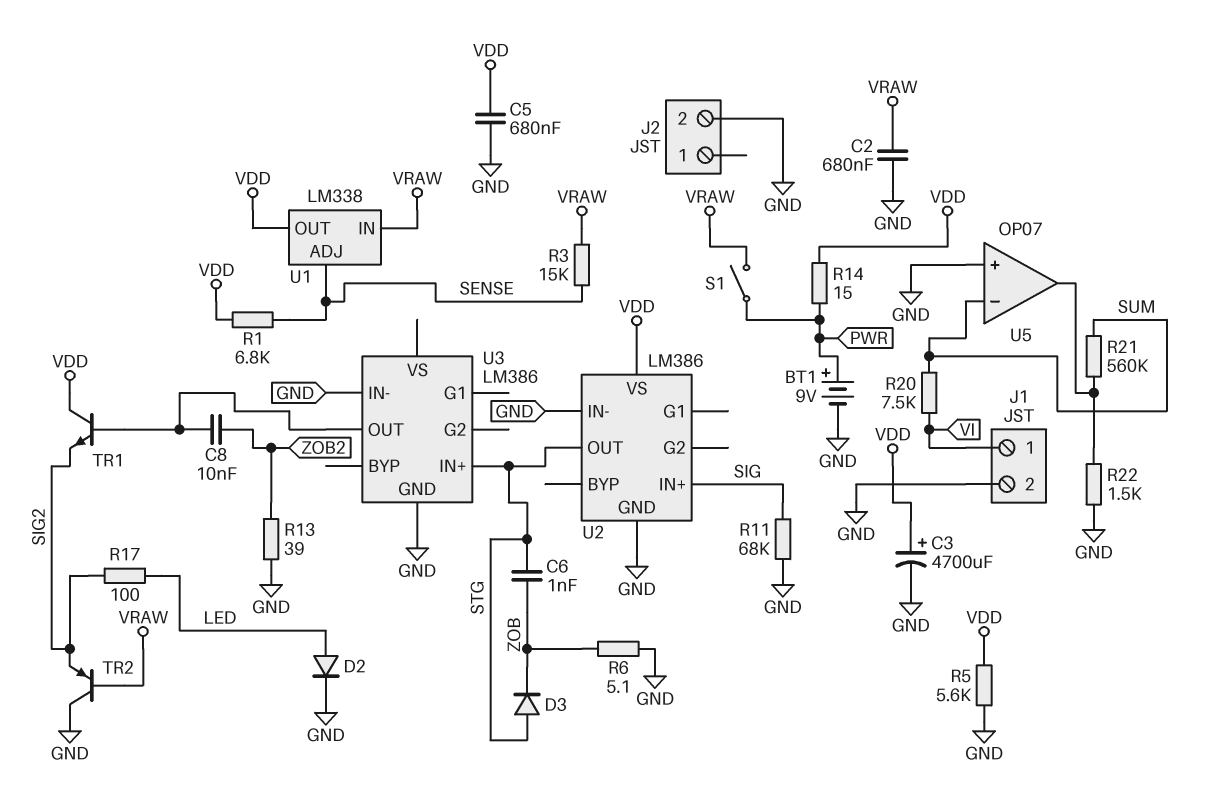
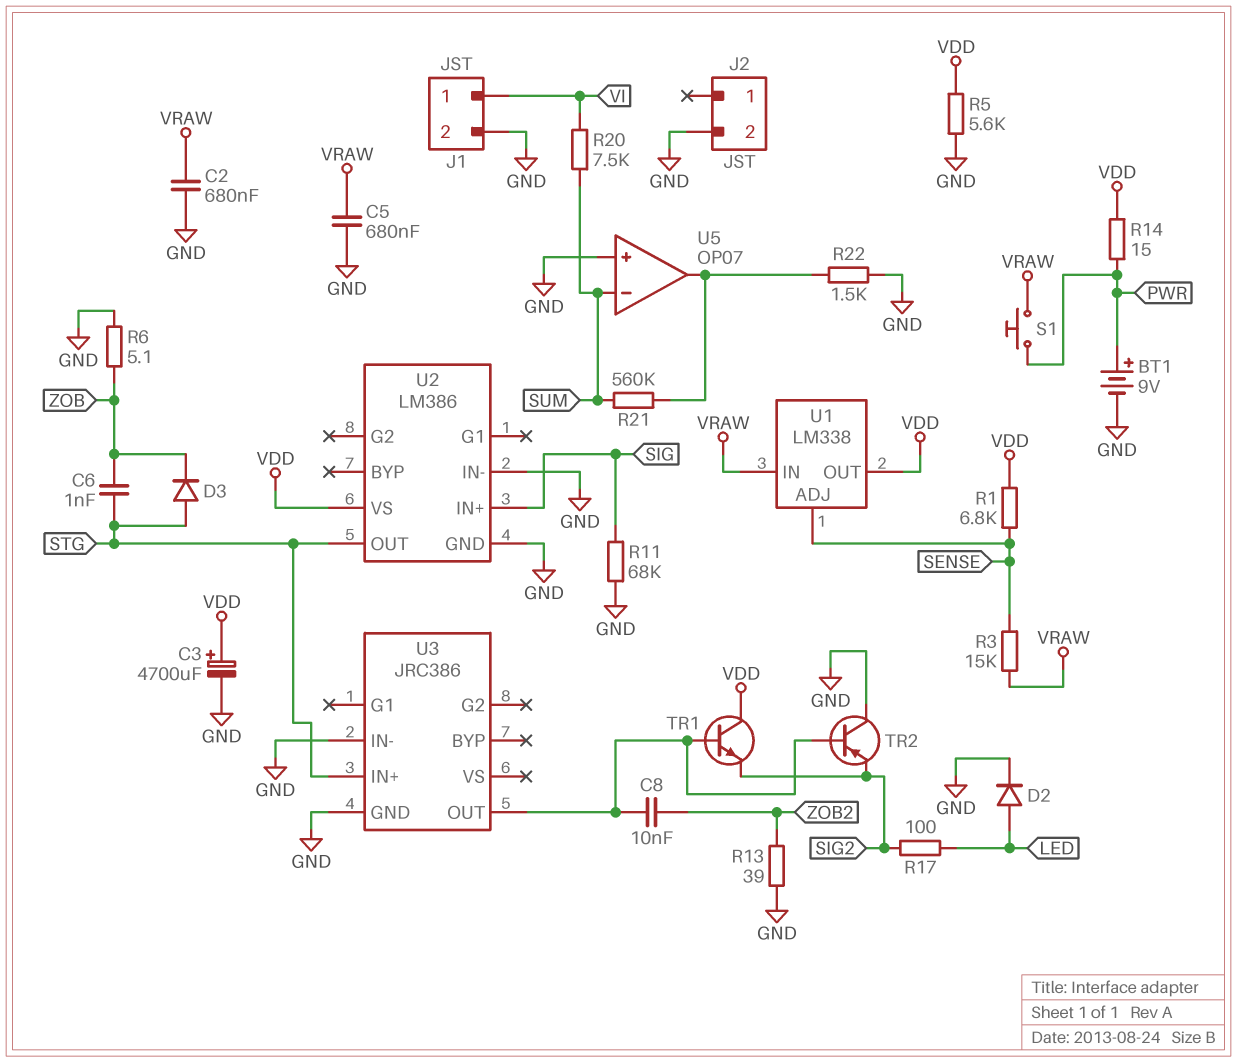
C5: 680nF (GND, VDD) -> 680nF (GND, VRAW)
S1: switch (PWR, VRAW) -> button (PWR, VRAW)
TR2: PNP (B VRAW, C GND, E SIG2) -> PNP (B U3/OUT, C GND, E SIG2)
U3: LM386 -> JRC386

